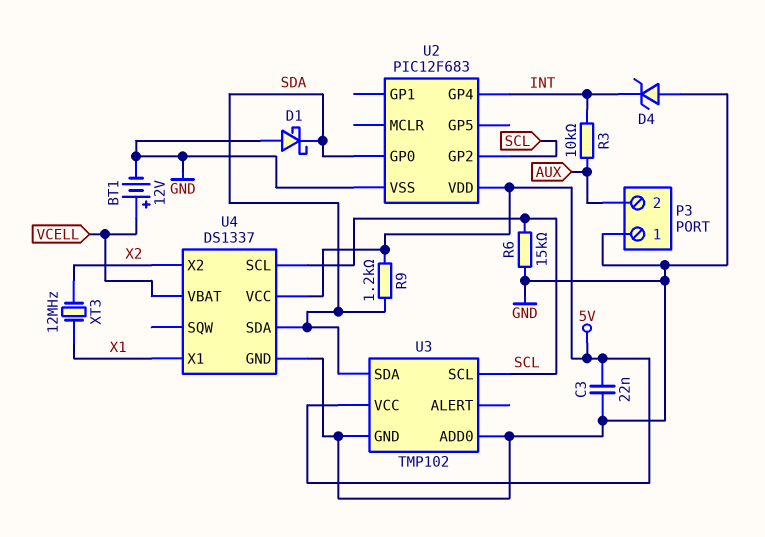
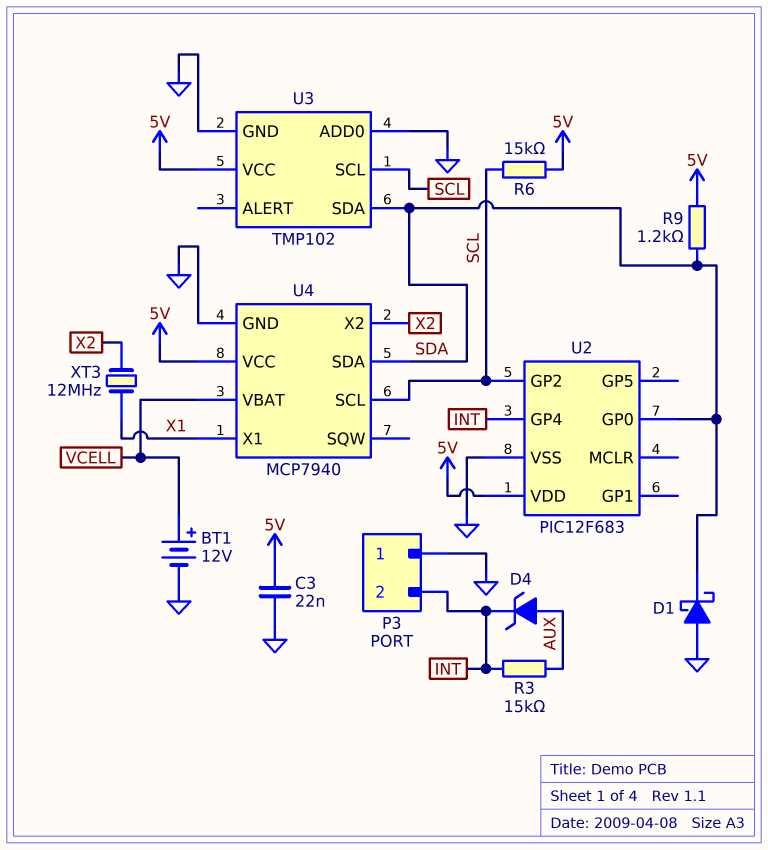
D4: zener (A GND, K INT) -> zener (A AUX, K INT)
P3 pin 2: AUX -> INT
R3: 10k (AUX, INT) -> 15k (AUX, INT)
R6: 15k (GND, SCL) -> 15k (5V, SCL)
U4: DS1337 -> MCP7940

